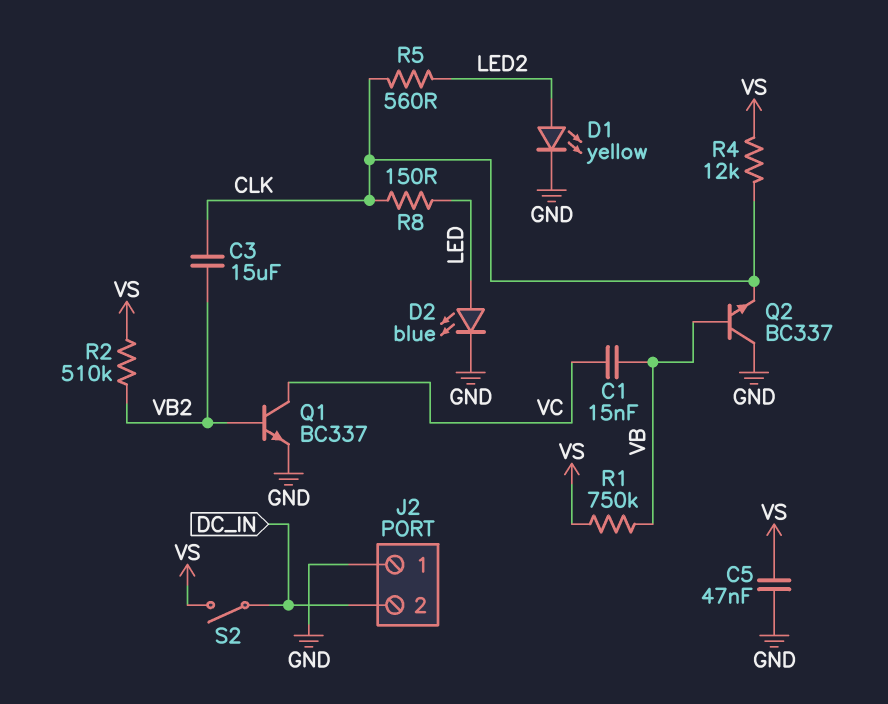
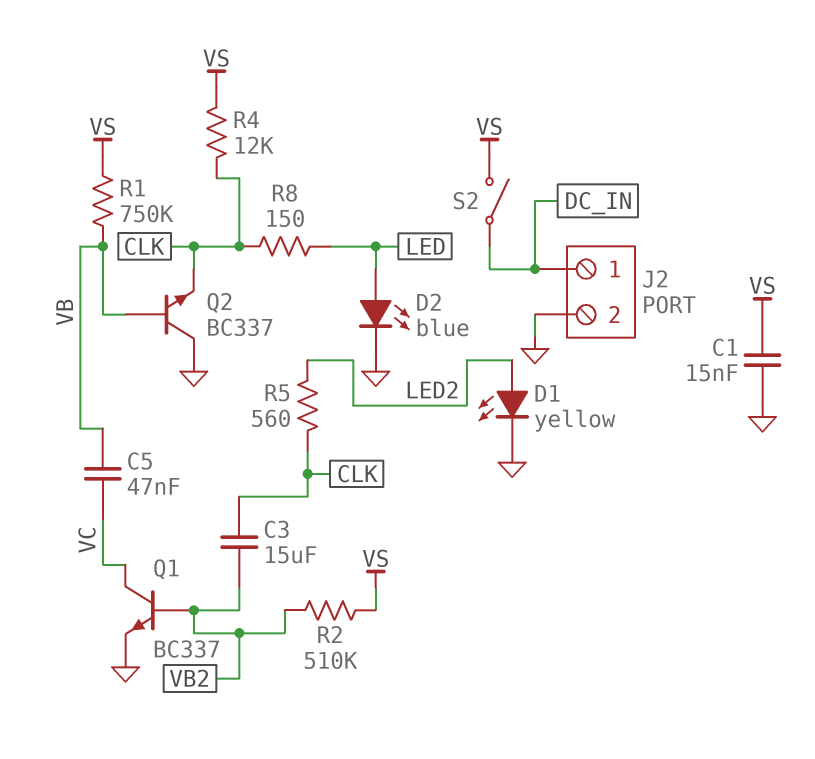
C1: 15nF (VB, VC) -> 15nF (GND, VS)
C5: 47nF (GND, VS) -> 47nF (VB, VC)
J2 pin 1: GND -> DC_IN
J2 pin 2: DC_IN -> GND

